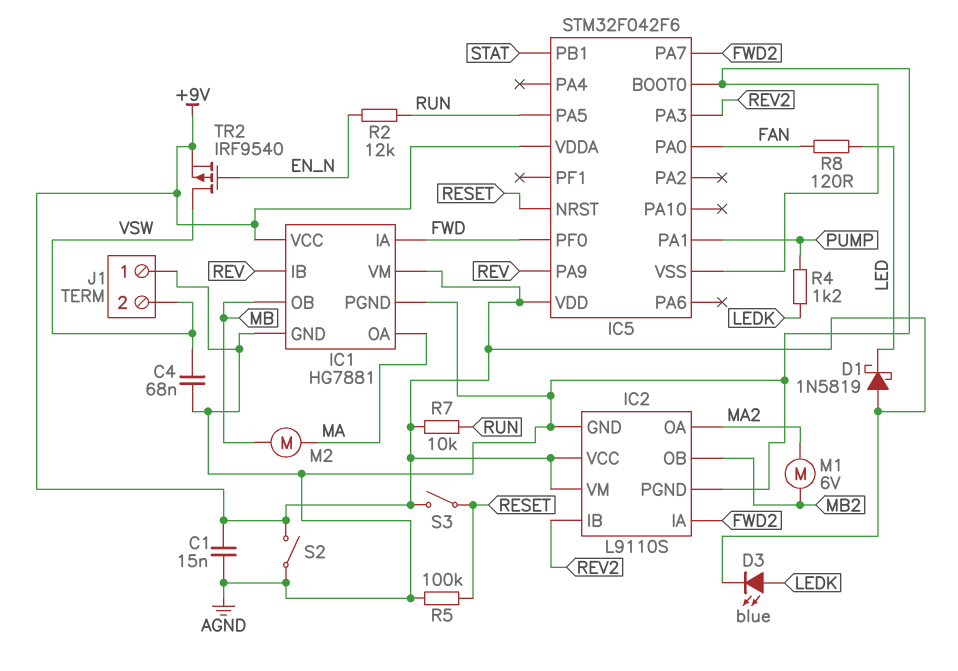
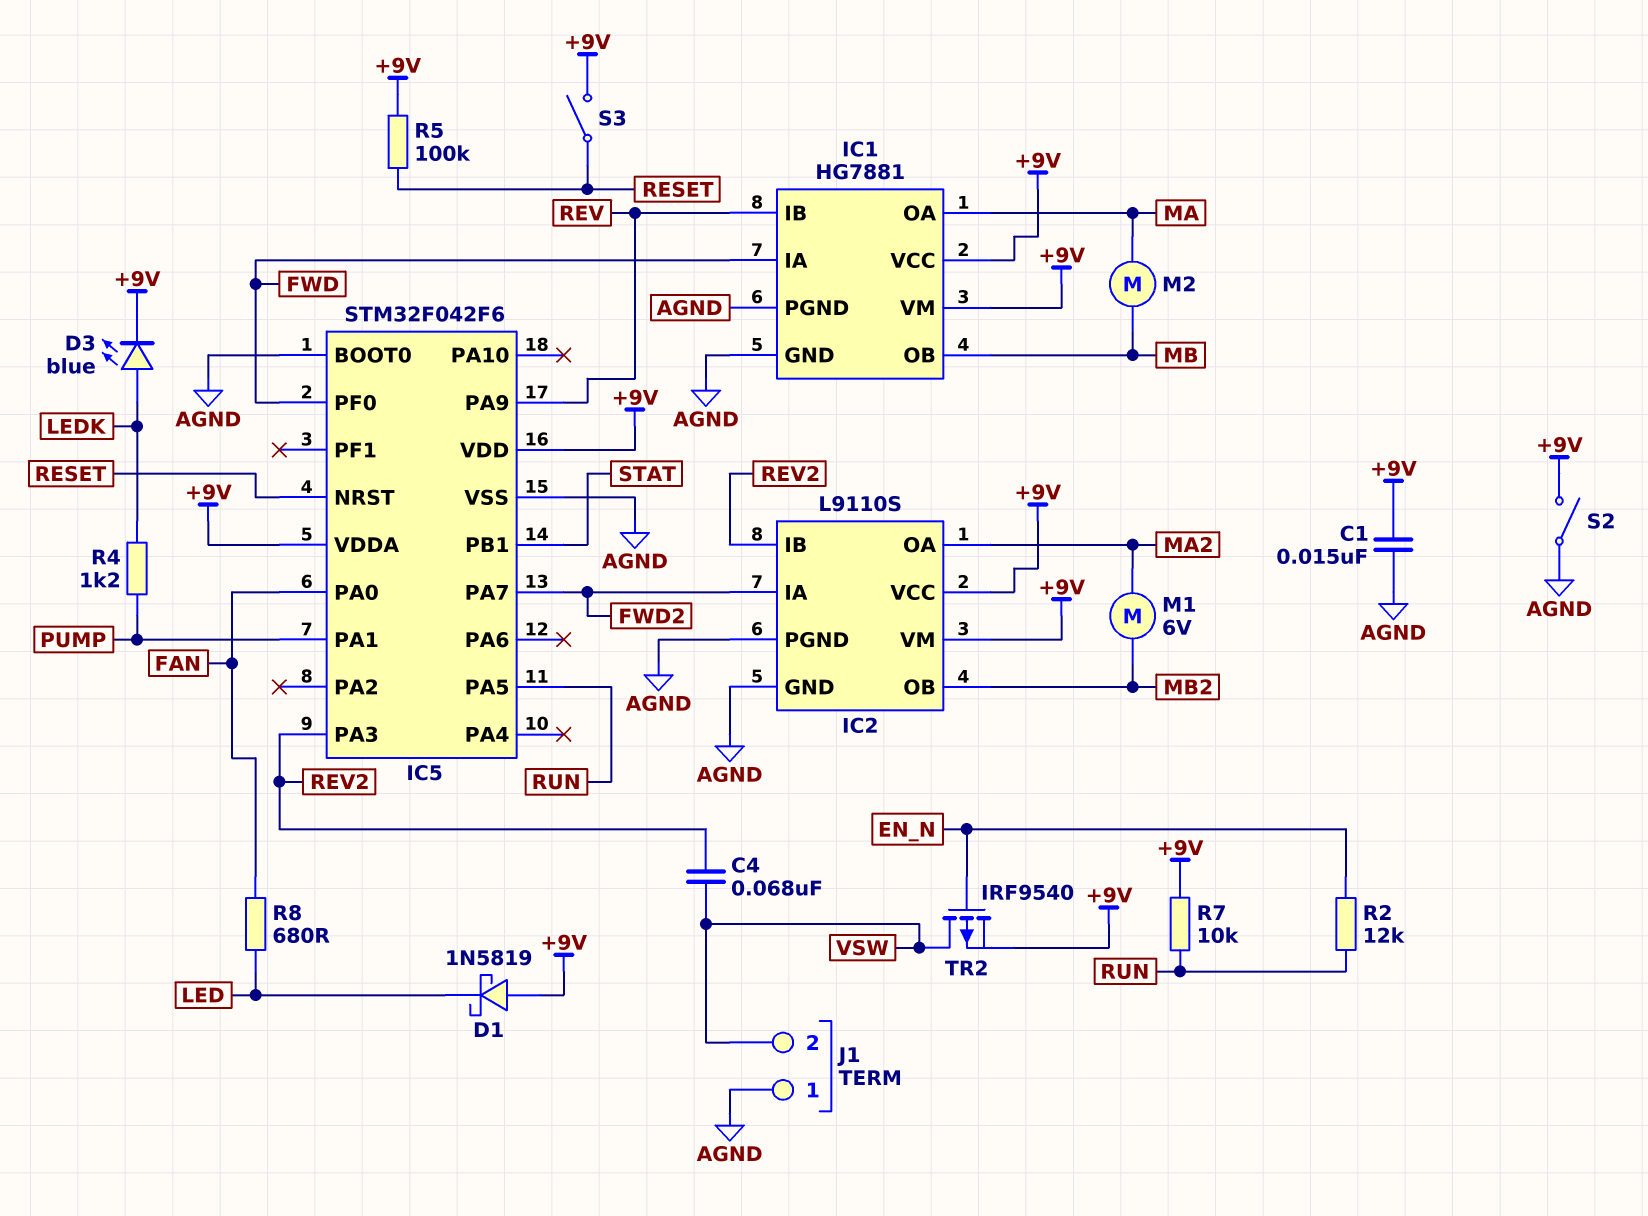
C4: 68nF (AGND, VSW) -> 68nF (REV2, VSW)
R5: 100k (AGND, RESET) -> 100k (+9V, RESET)
R8: 120 (FAN, LED) -> 680 (FAN, LED)

